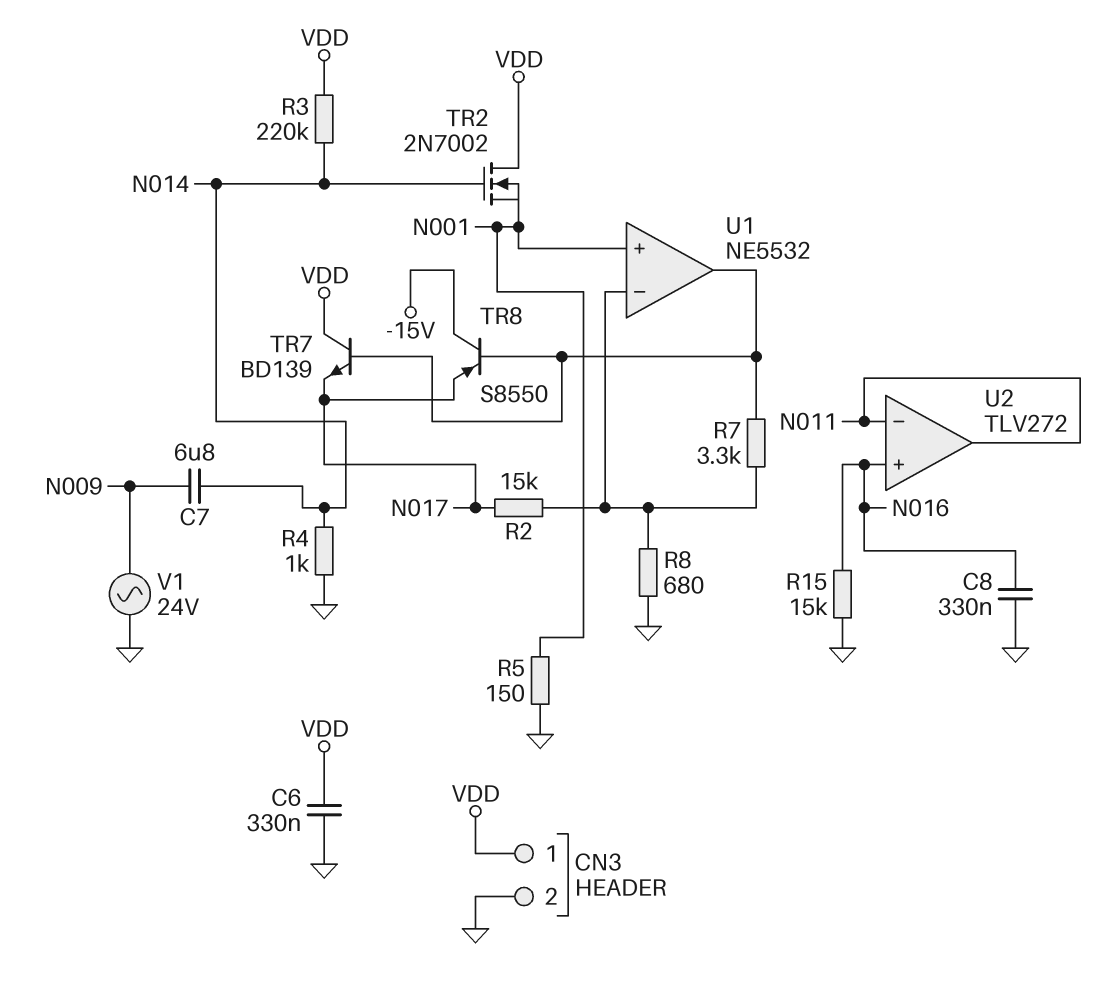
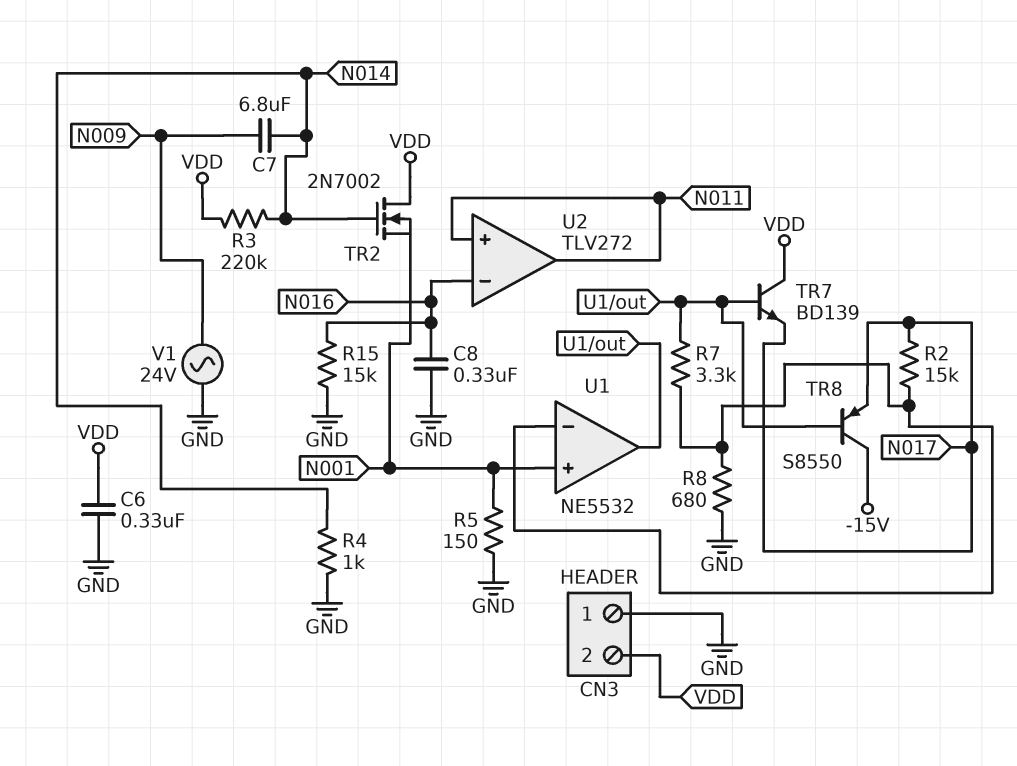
CN3 pin 1: VDD -> GND
CN3 pin 2: GND -> VDD
U2 pin in+: N016 -> N011
U2 pin in-: N011 -> N016

